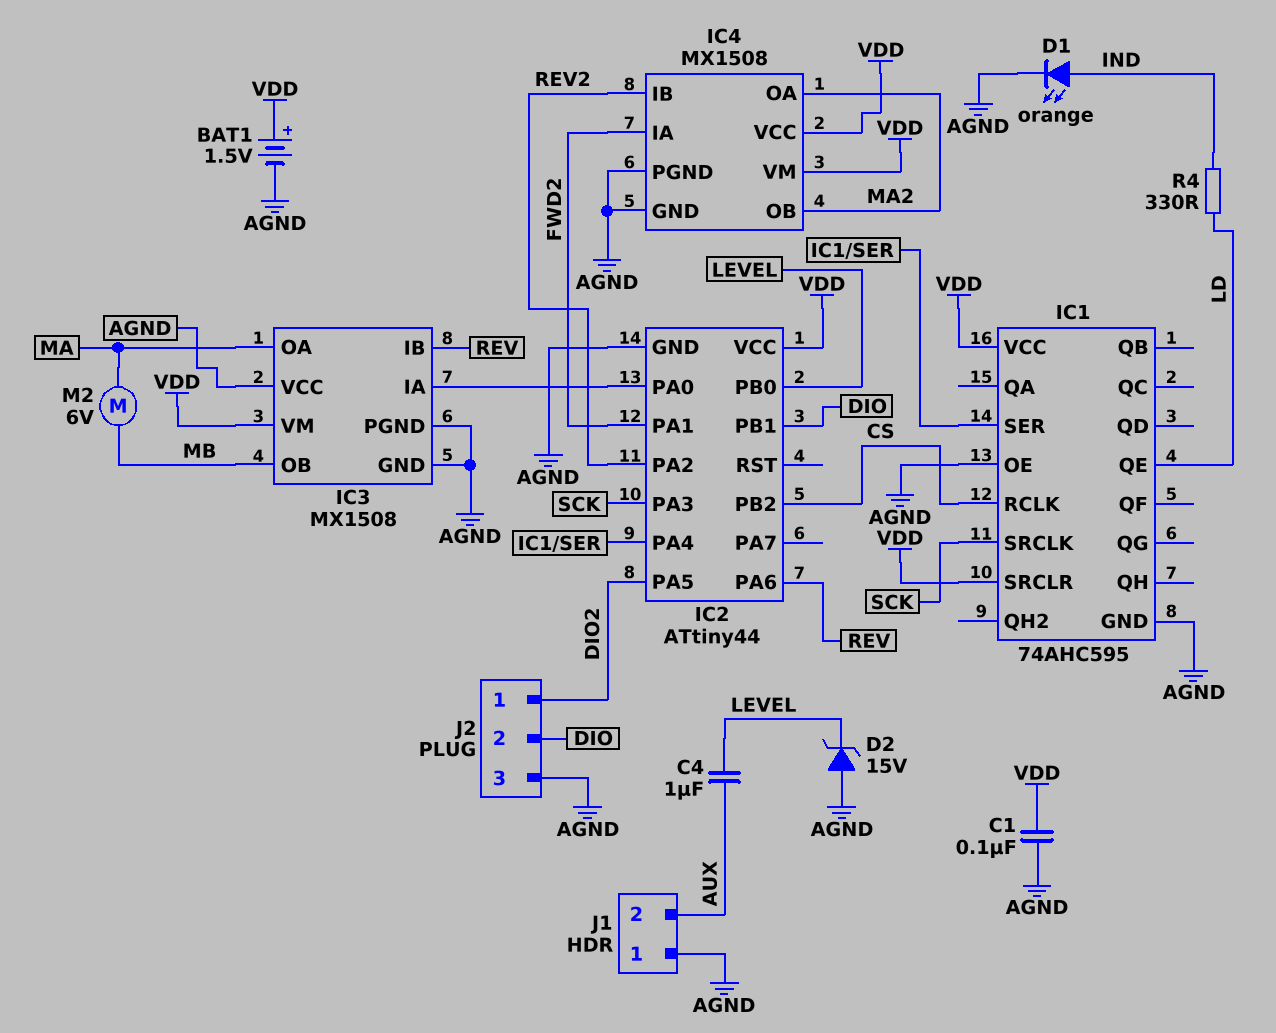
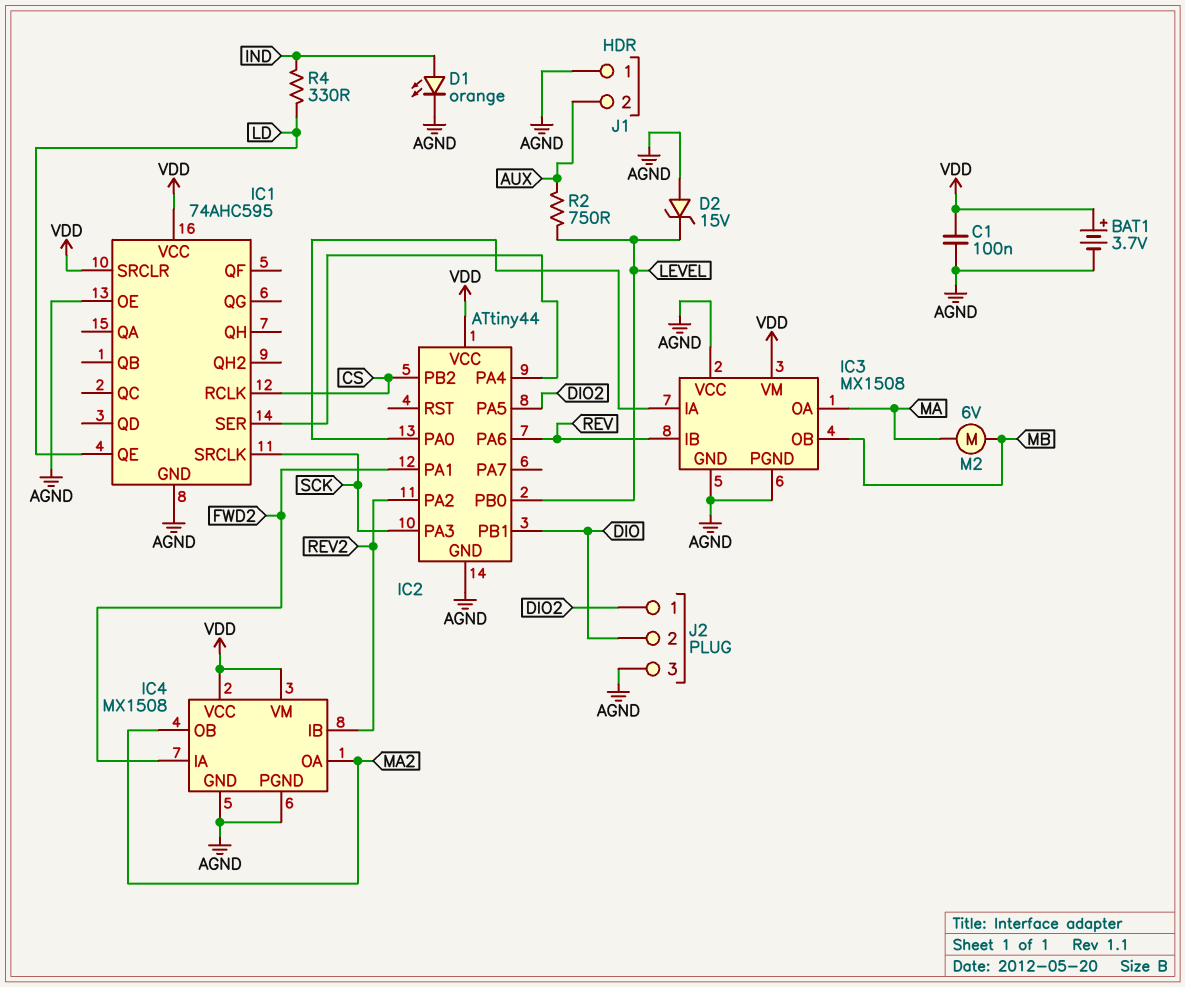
BAT1: 1.5V (plus VDD, minus AGND) -> 3.7V (plus VDD, minus AGND)
C4: 1uF (AUX, LEVEL) -> none
R2: none -> 750 (AUX, LEVEL)

